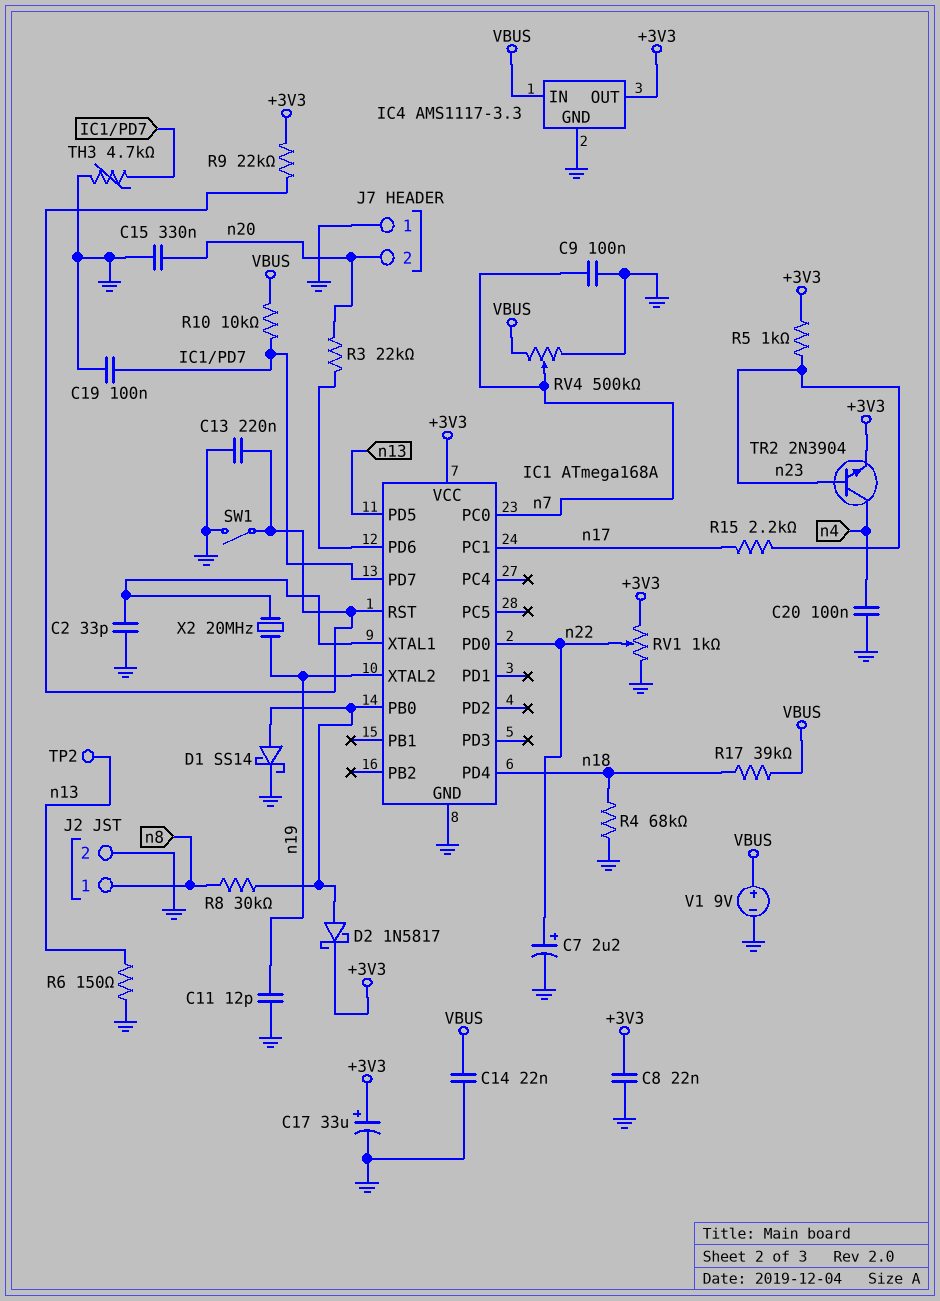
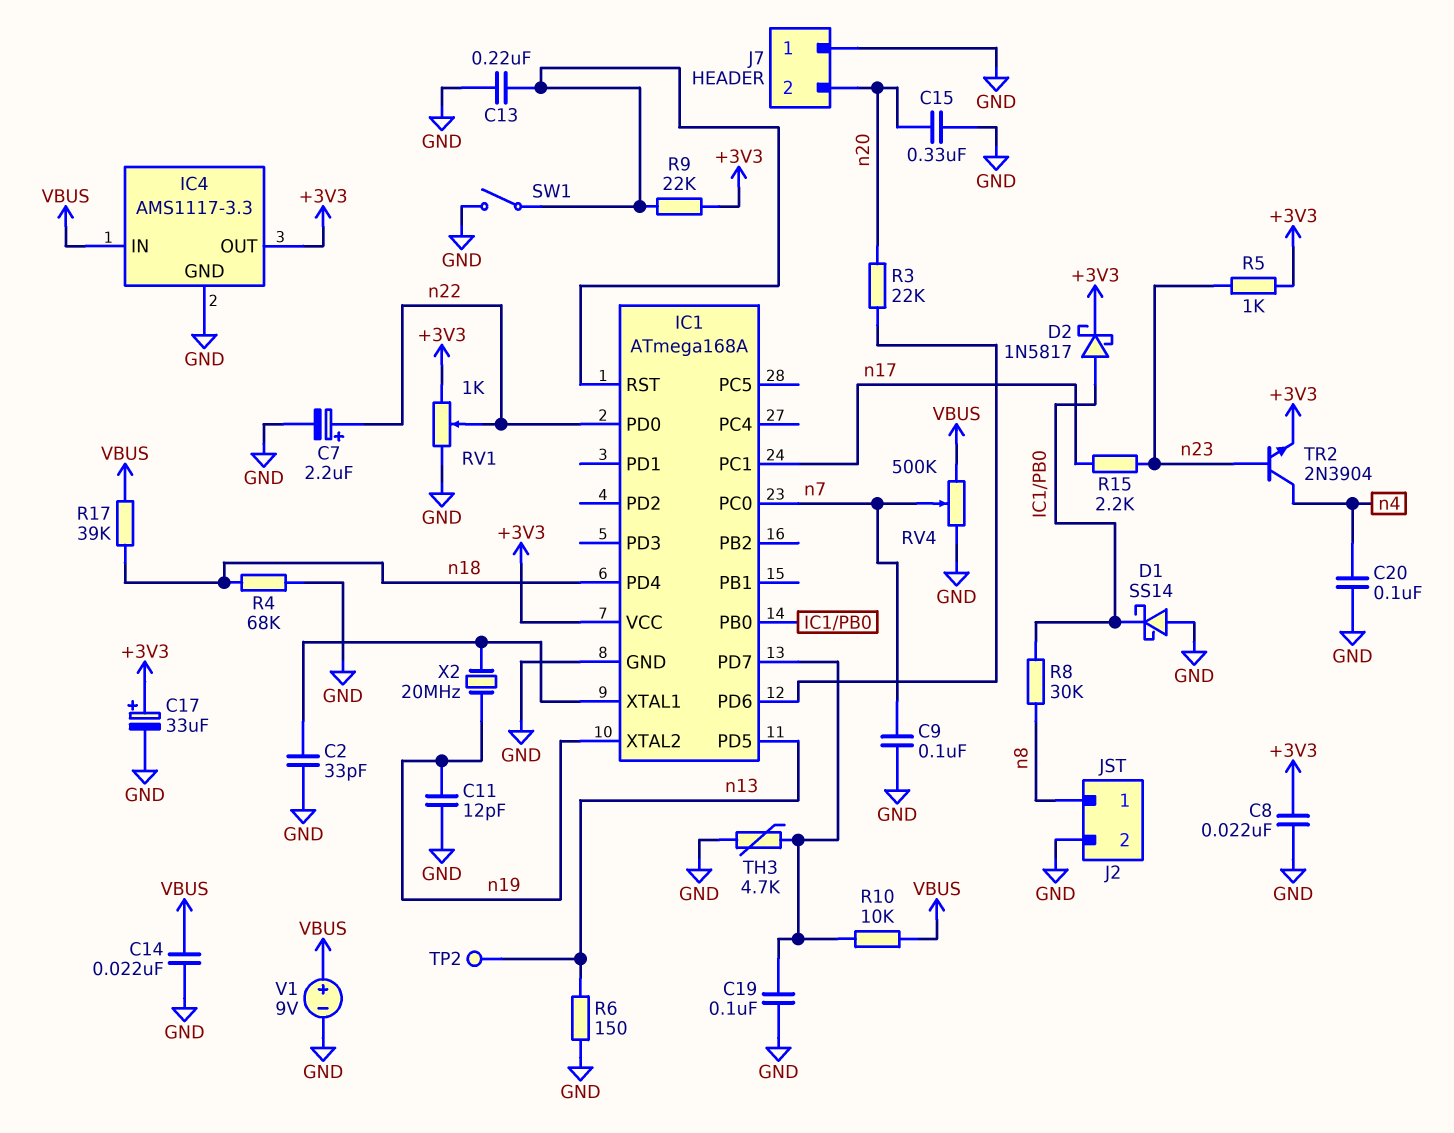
D1: schottky SS14 (A IC1/PB0, K GND) -> schottky SS14 (A GND, K IC1/PB0)

